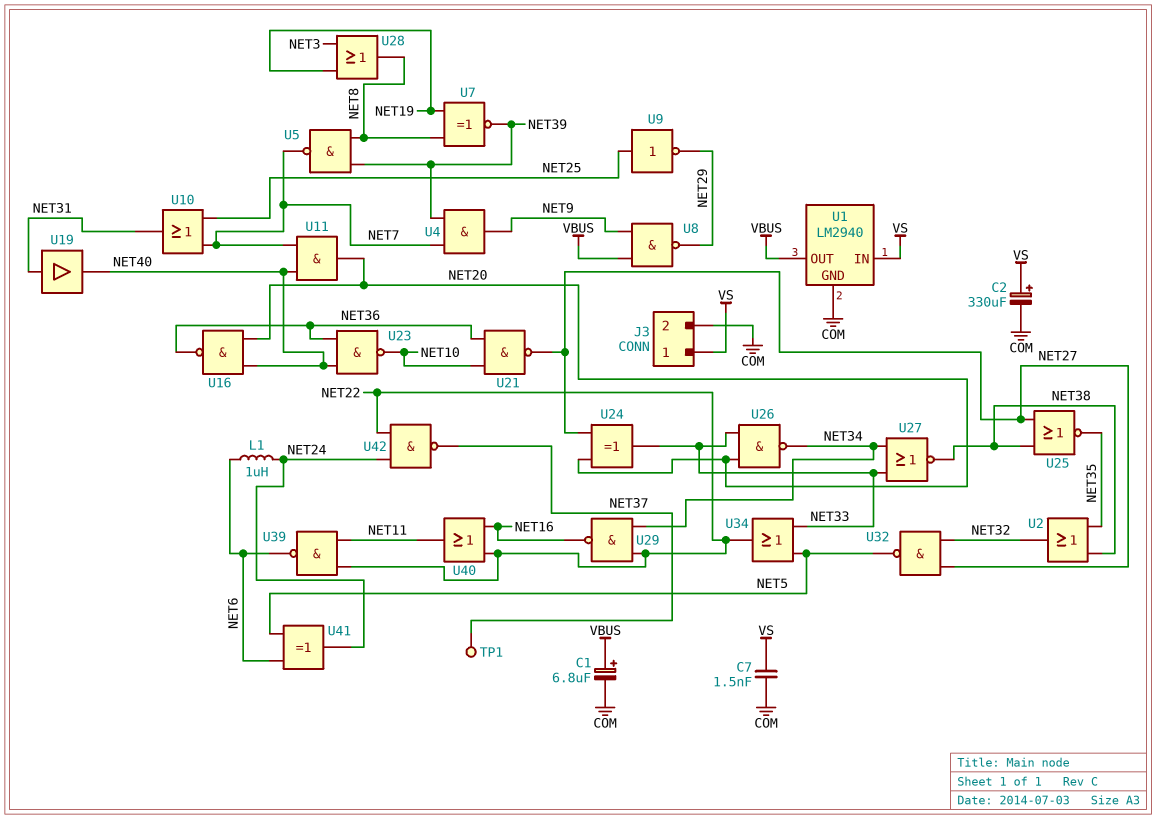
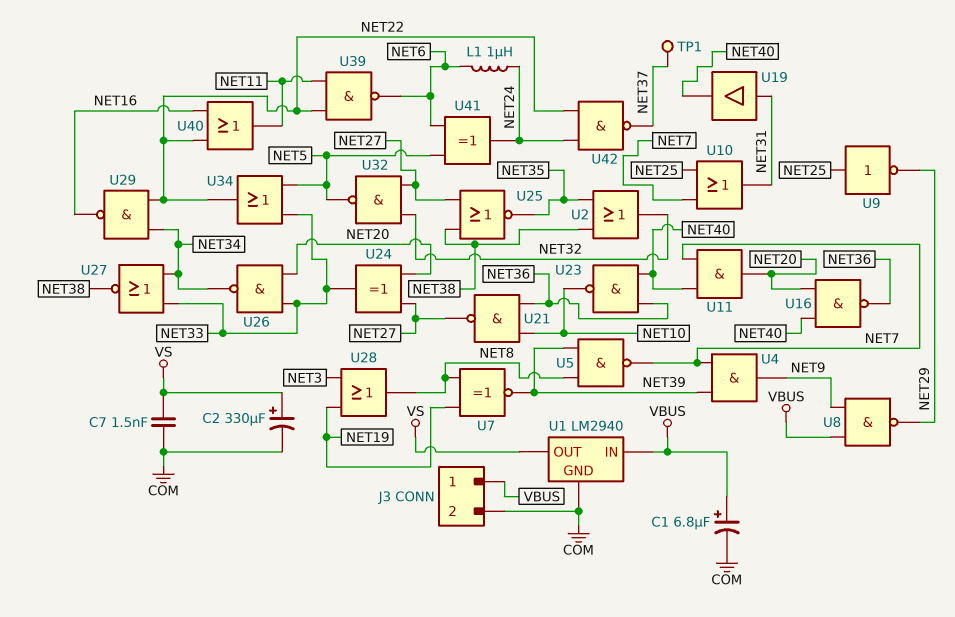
J3 pin 1: VS -> VBUS
U1 pin IN: VS -> VBUS
U1 pin OUT: VBUS -> VS

